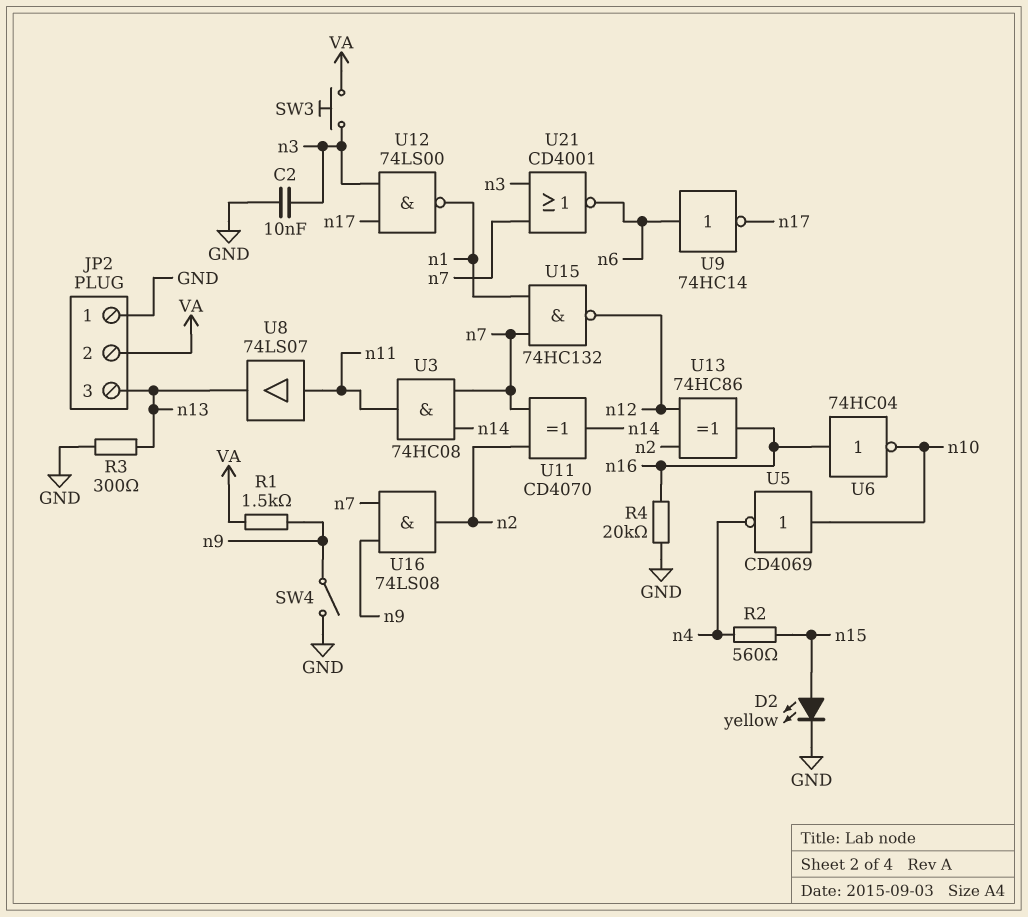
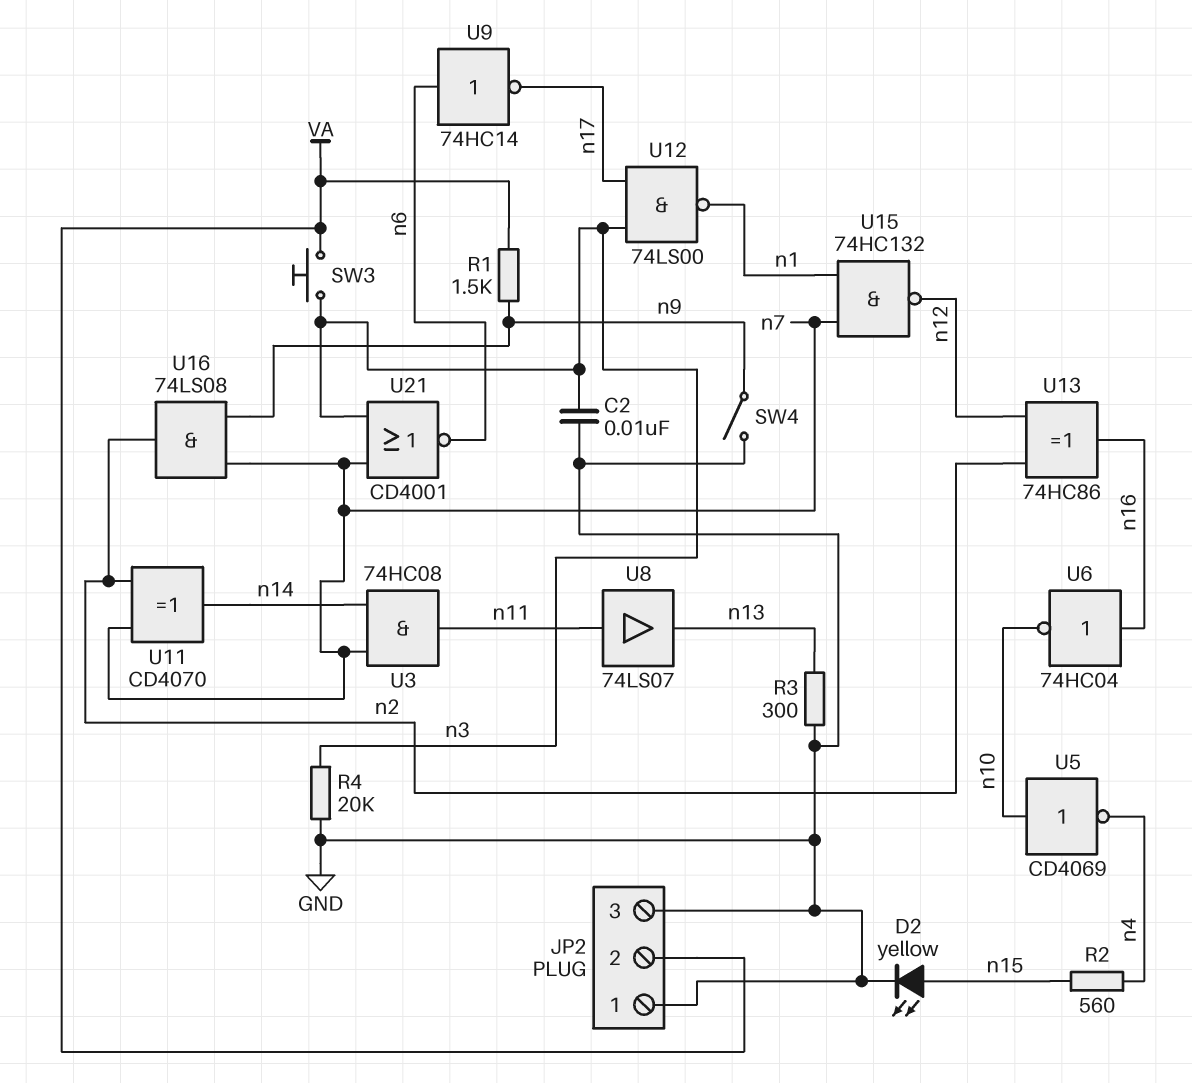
JP2 pin 3: n13 -> GND
R4: 20k (GND, n16) -> 20k (GND, n3)

